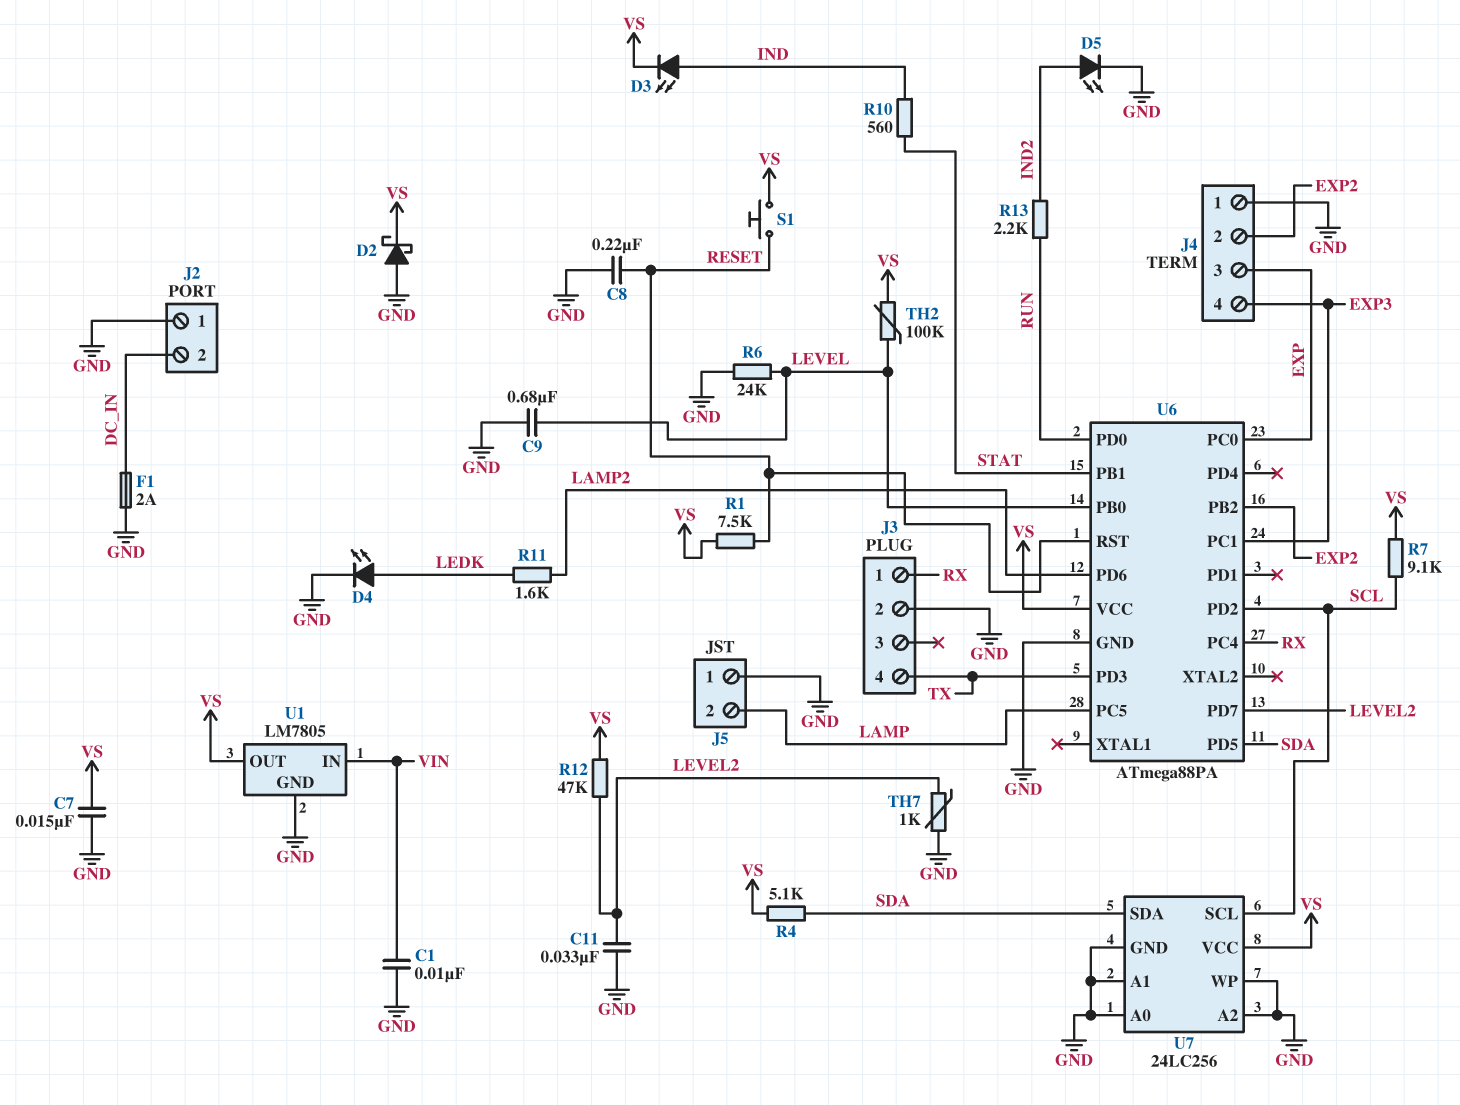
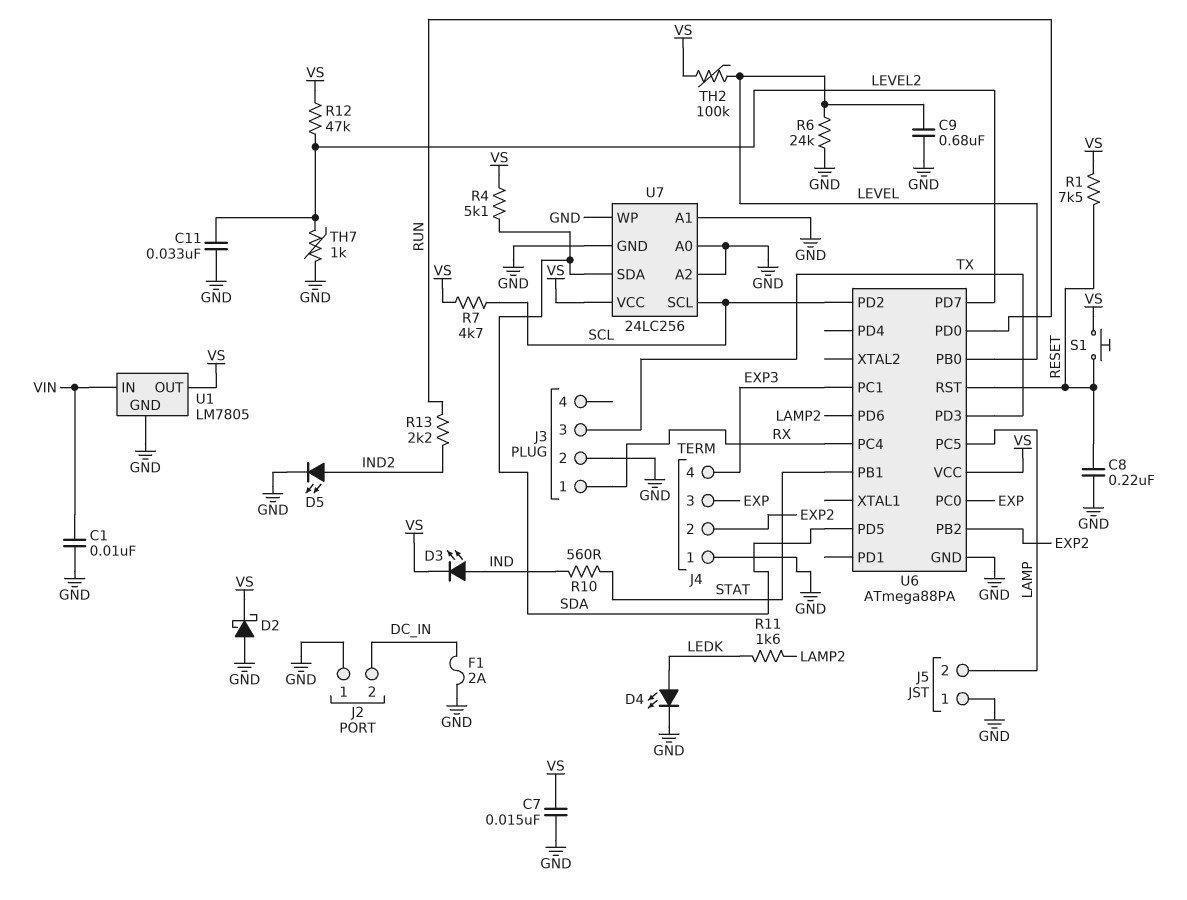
J3 pin 3: none -> TX
J3 pin 4: TX -> none
R7: 9.1k (SCL, VS) -> 4.7k (SCL, VS)

